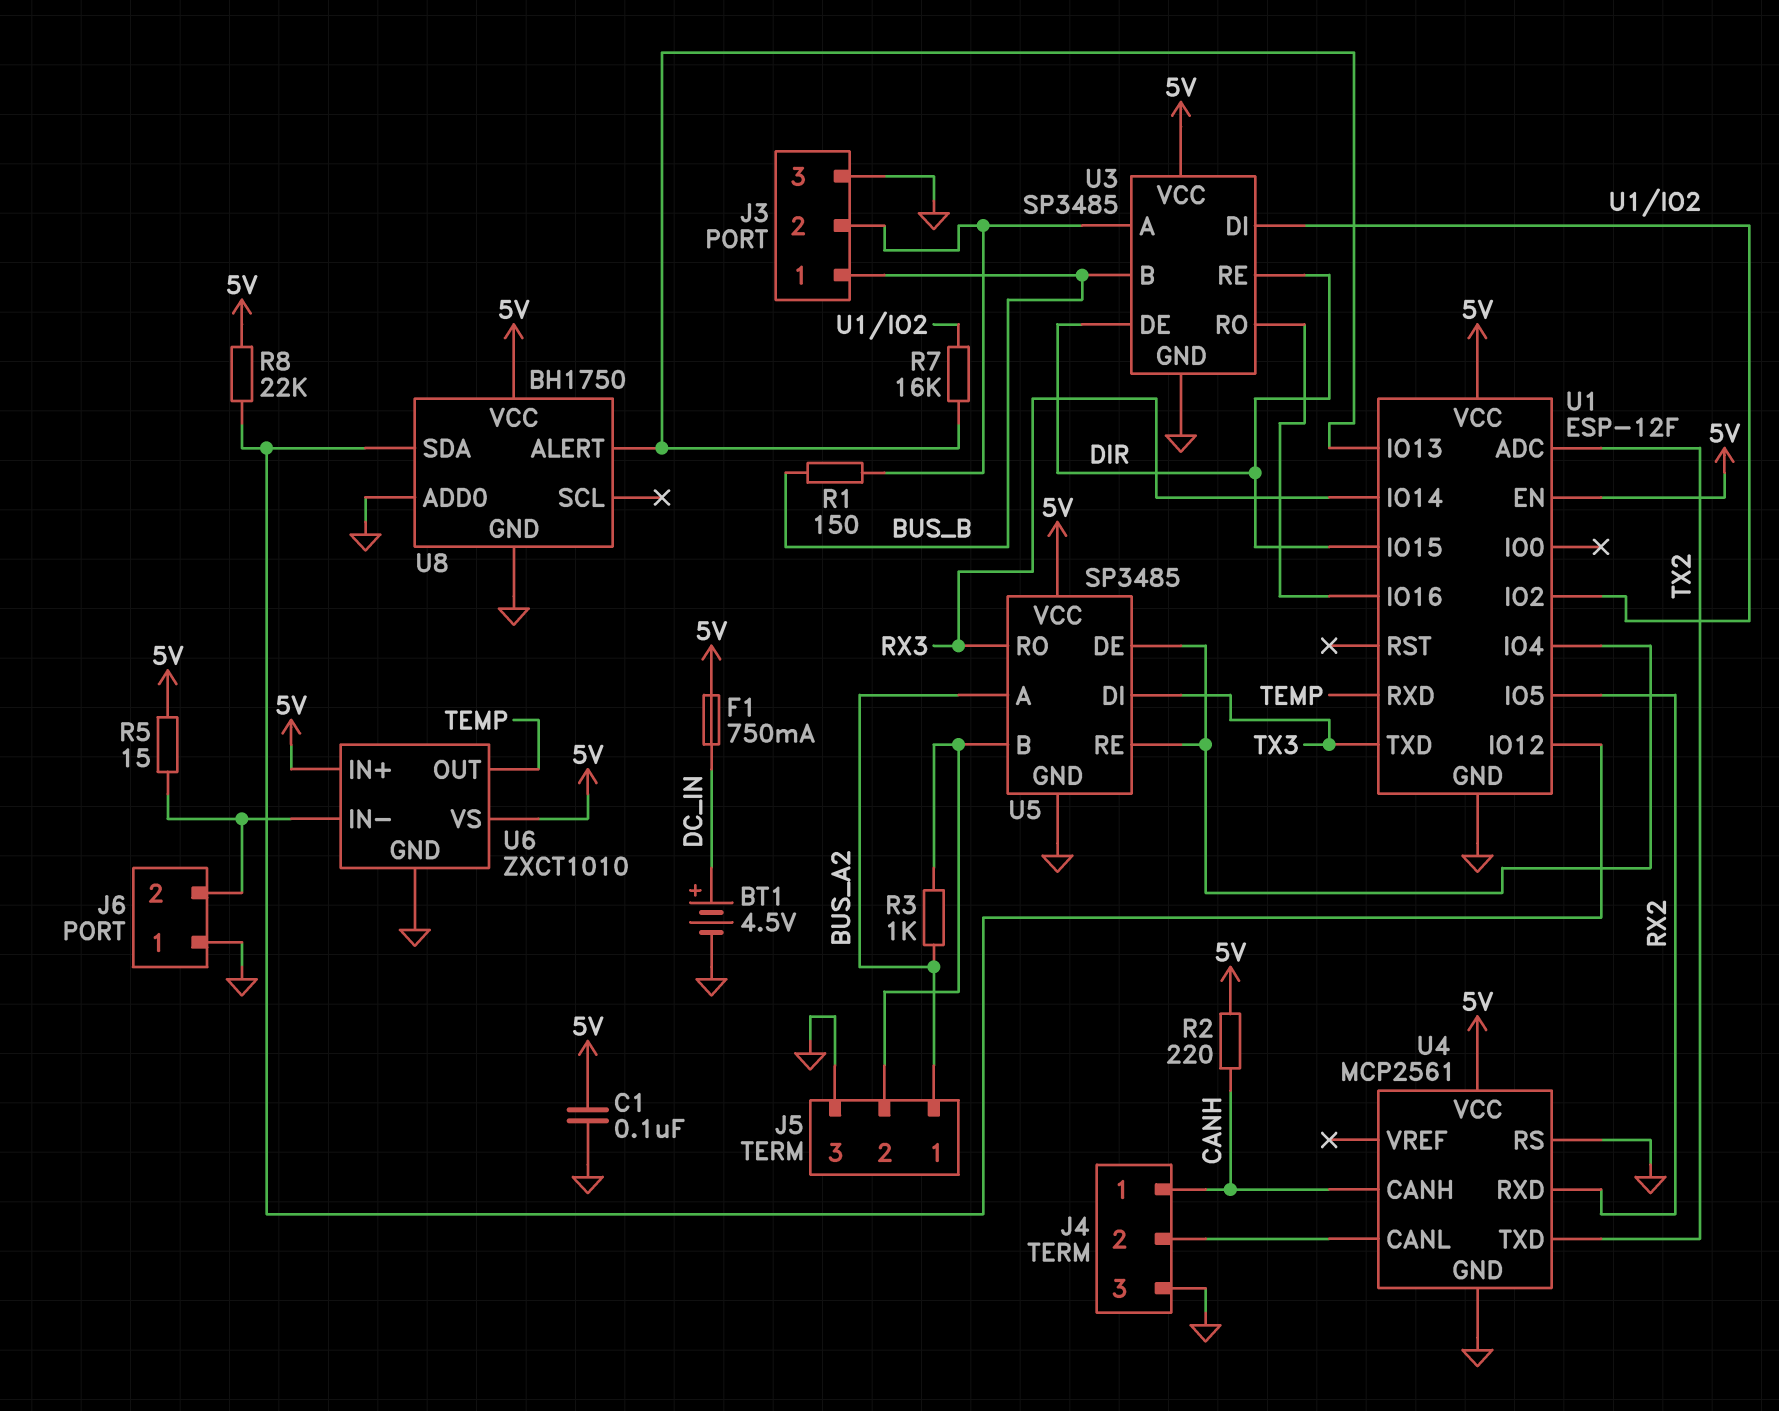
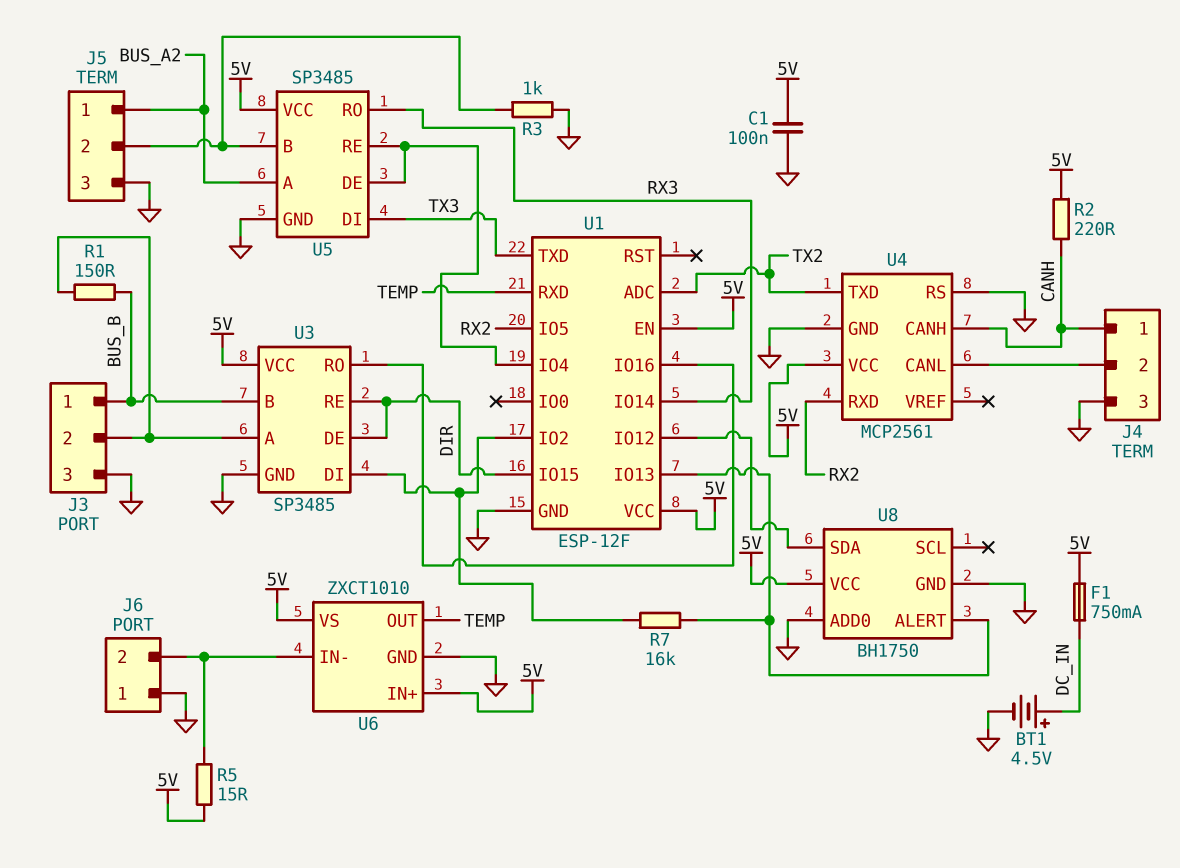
R3: 1k (BUS_A2, J5/2) -> 1k (GND, J5/2)
R8: 22k (5V, U1/IO12) -> none

